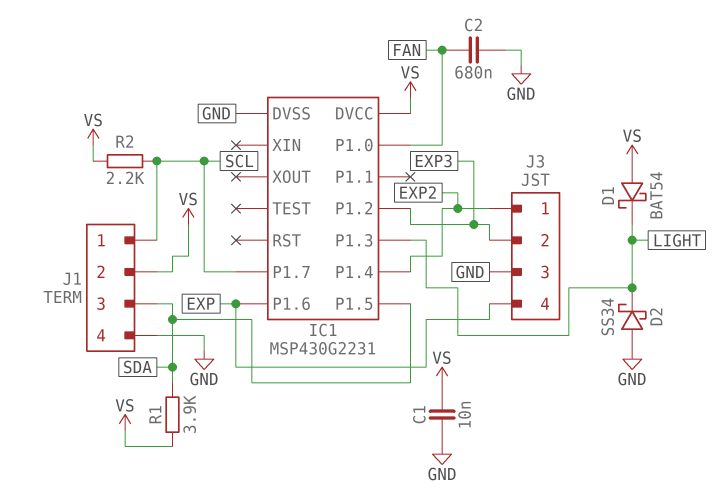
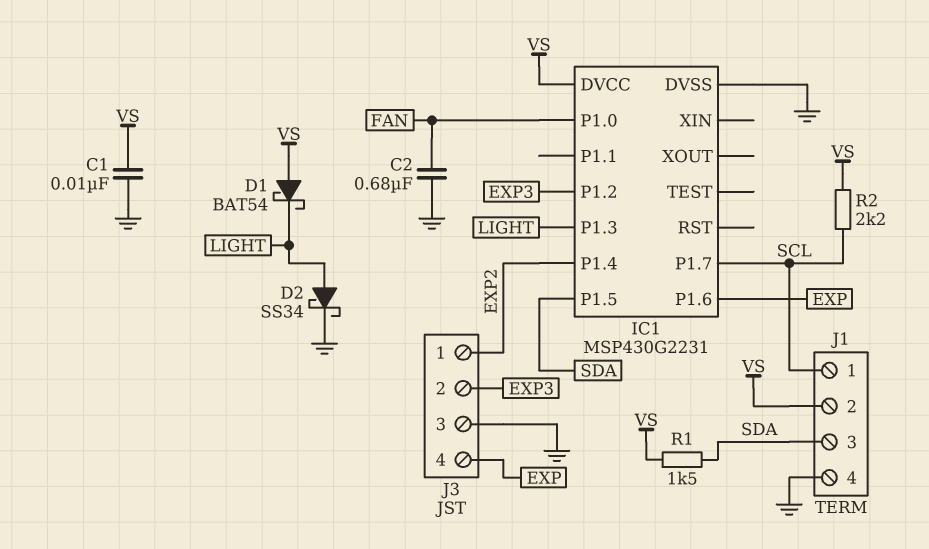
D2: schottky SS34 (A GND, K LIGHT) -> schottky SS34 (A LIGHT, K GND)
R1: 3.9k (SDA, VS) -> 1.5k (SDA, VS)

